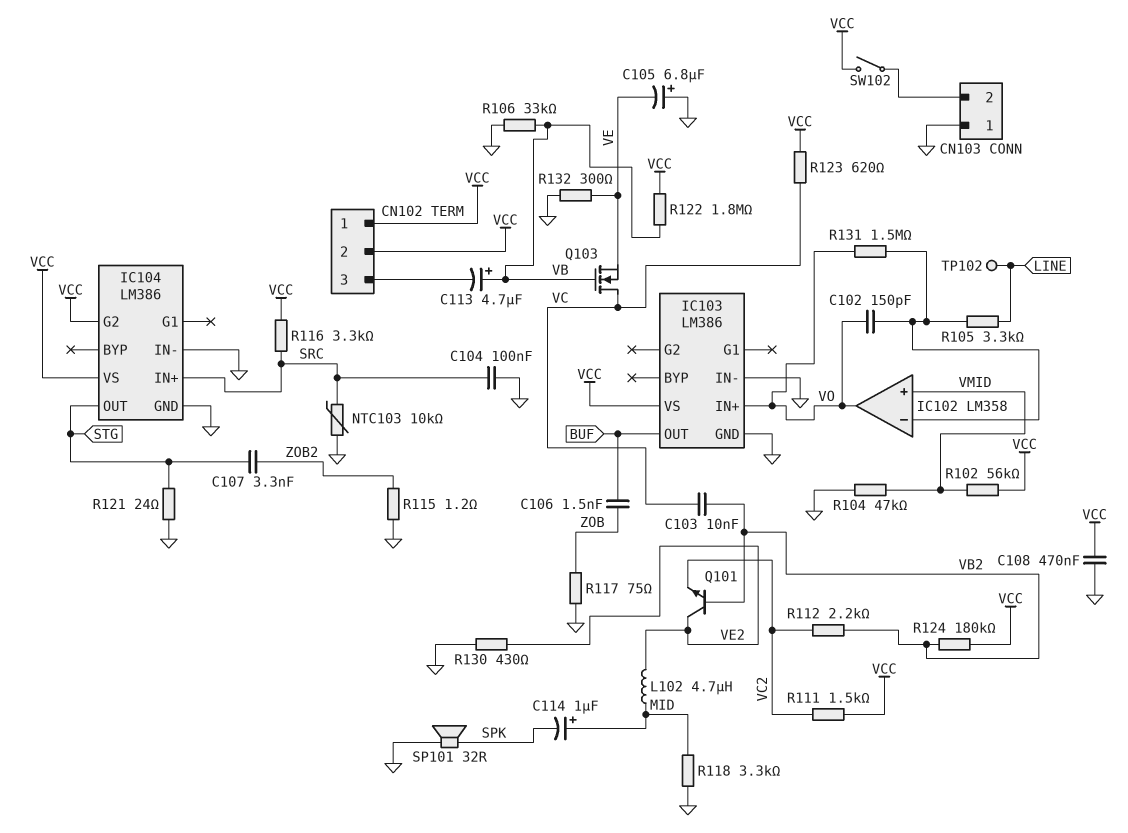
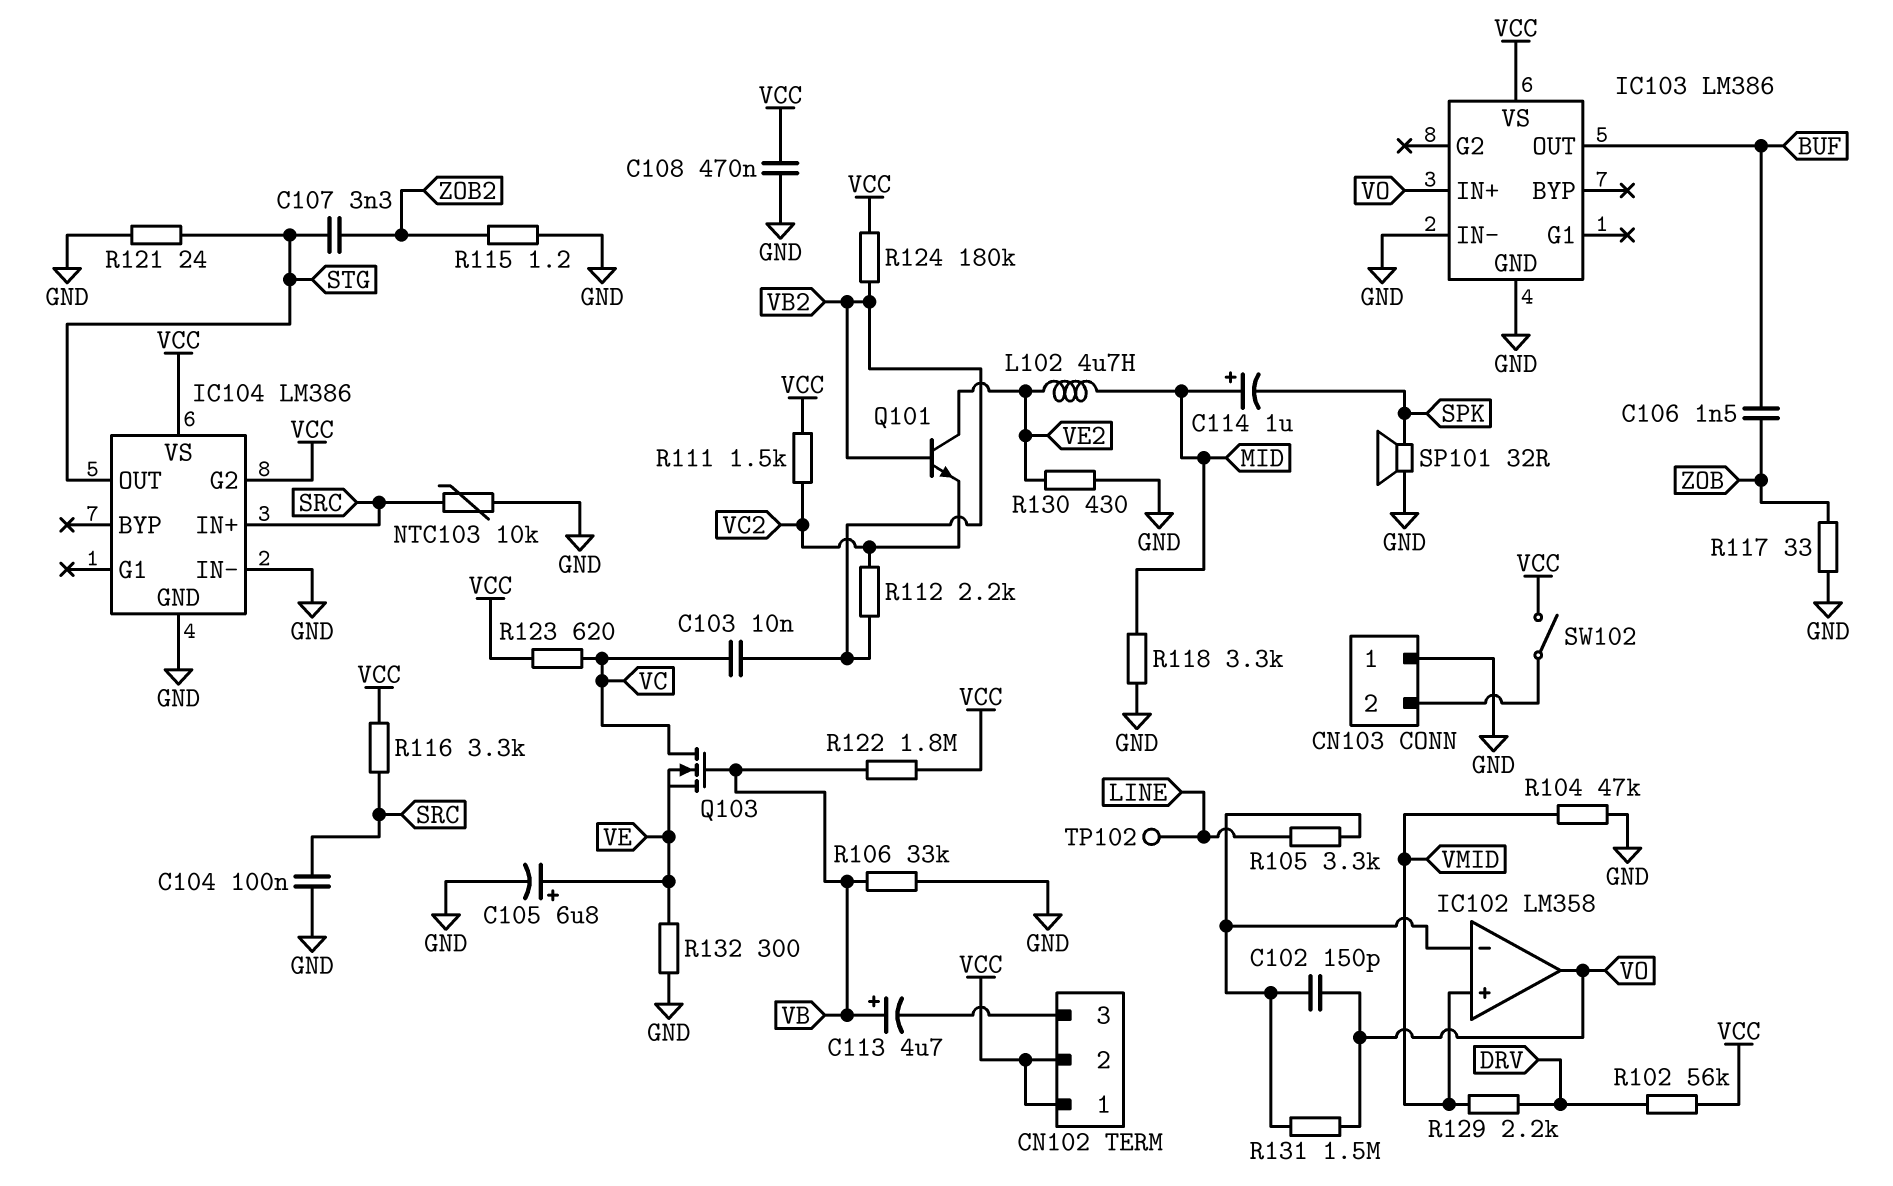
C105: 6.8uF (plus GND, minus VE) -> 6.8uF (plus VE, minus GND)
R102: 56k (VCC, VMID) -> 56k (DRV, VCC)
R117: 75 (GND, ZOB) -> 33 (GND, ZOB)
R129: none -> 2.2k (DRV, VMID)

